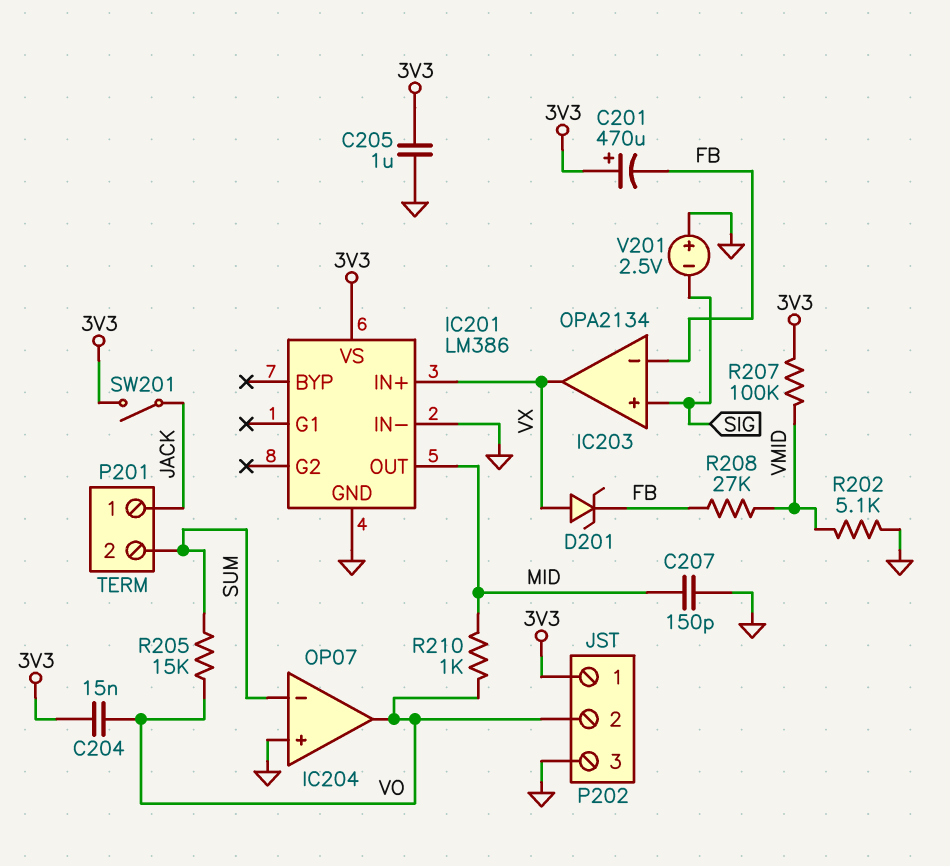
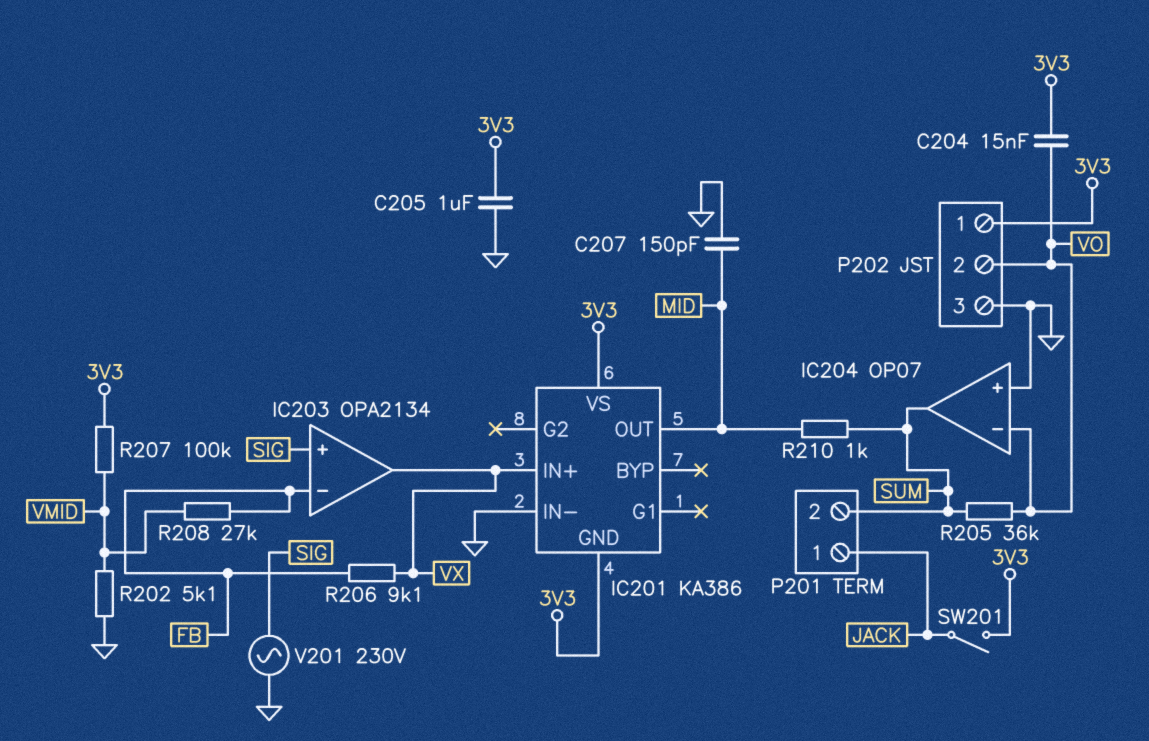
C201: 470uF (plus 3V3, minus FB) -> none
D201: zener (A VX, K FB) -> none
IC201: LM386 -> KA386
IC201 pin GND: GND -> 3V3
IC204 pin in-: SUM -> VO
IC204 pin out: VO -> SUM
R205: 15k (SUM, VO) -> 36k (SUM, VO)
R206: none -> 9.1k (FB, VX)
R210: 1k (MID, VO) -> 1k (MID, SUM)
V201: 2.5V (plus GND, minus SIG) -> AC 230V (GND, SIG)

